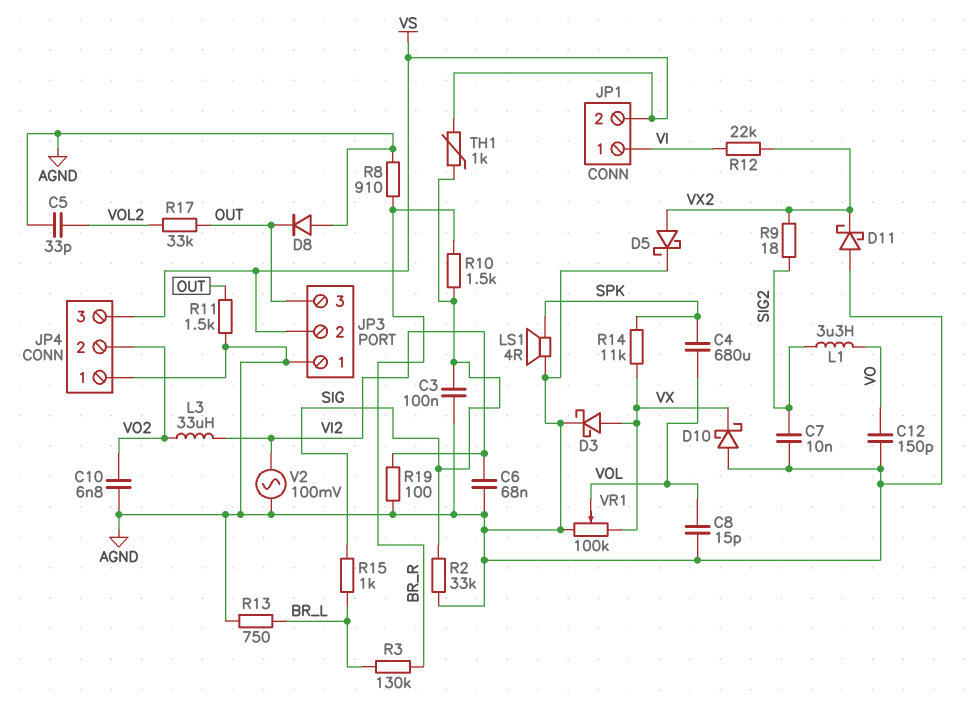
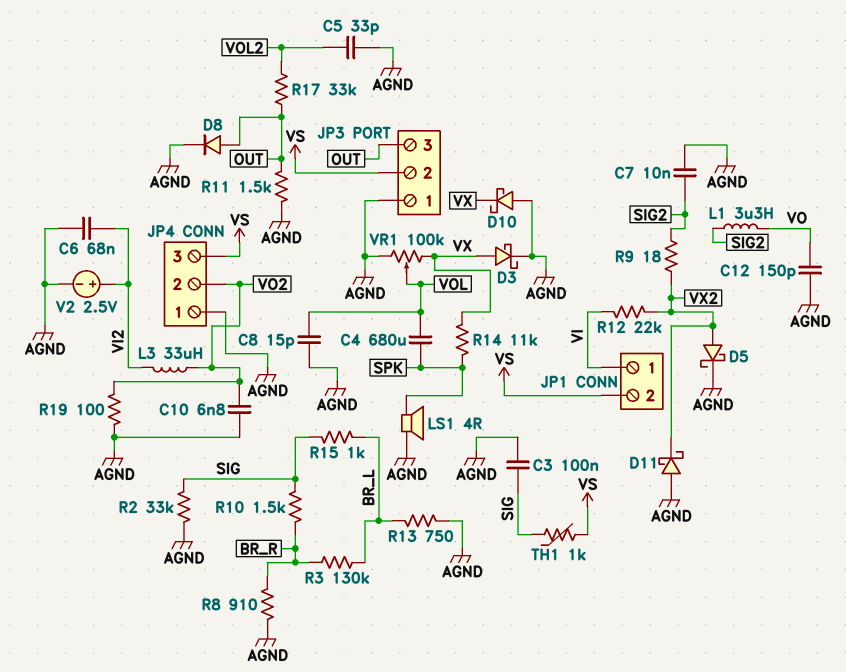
D8: diode (A AGND, K OUT) -> diode (A OUT, K AGND)
R19: 100 (AGND, VI2) -> 100 (AGND, VO2)
V2: AC 100mV (AGND, VI2) -> 2.5V (plus VI2, minus AGND)

